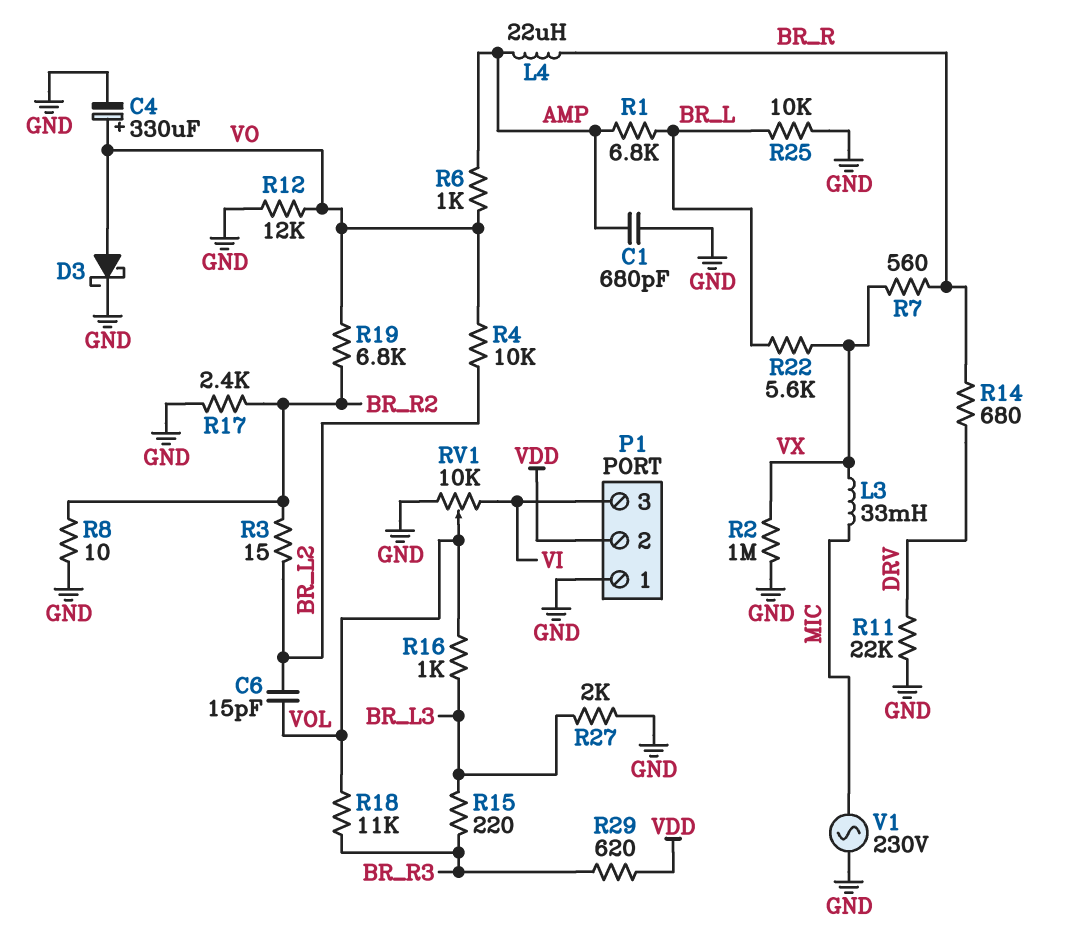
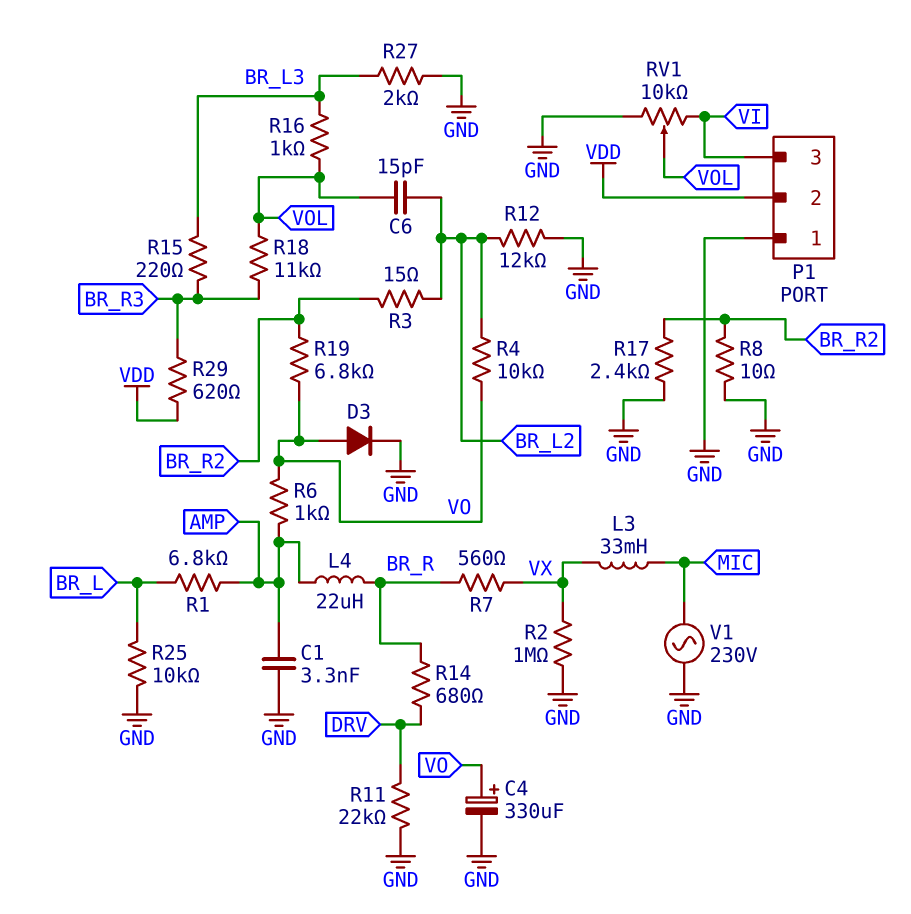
C1: 680pF (AMP, GND) -> 3.3nF (AMP, GND)
D3: schottky (A VO, K GND) -> diode (A VO, K GND)
R12: 12k (GND, VO) -> 12k (BR_L2, GND)
R22: 5.6k (BR_L, VX) -> none

